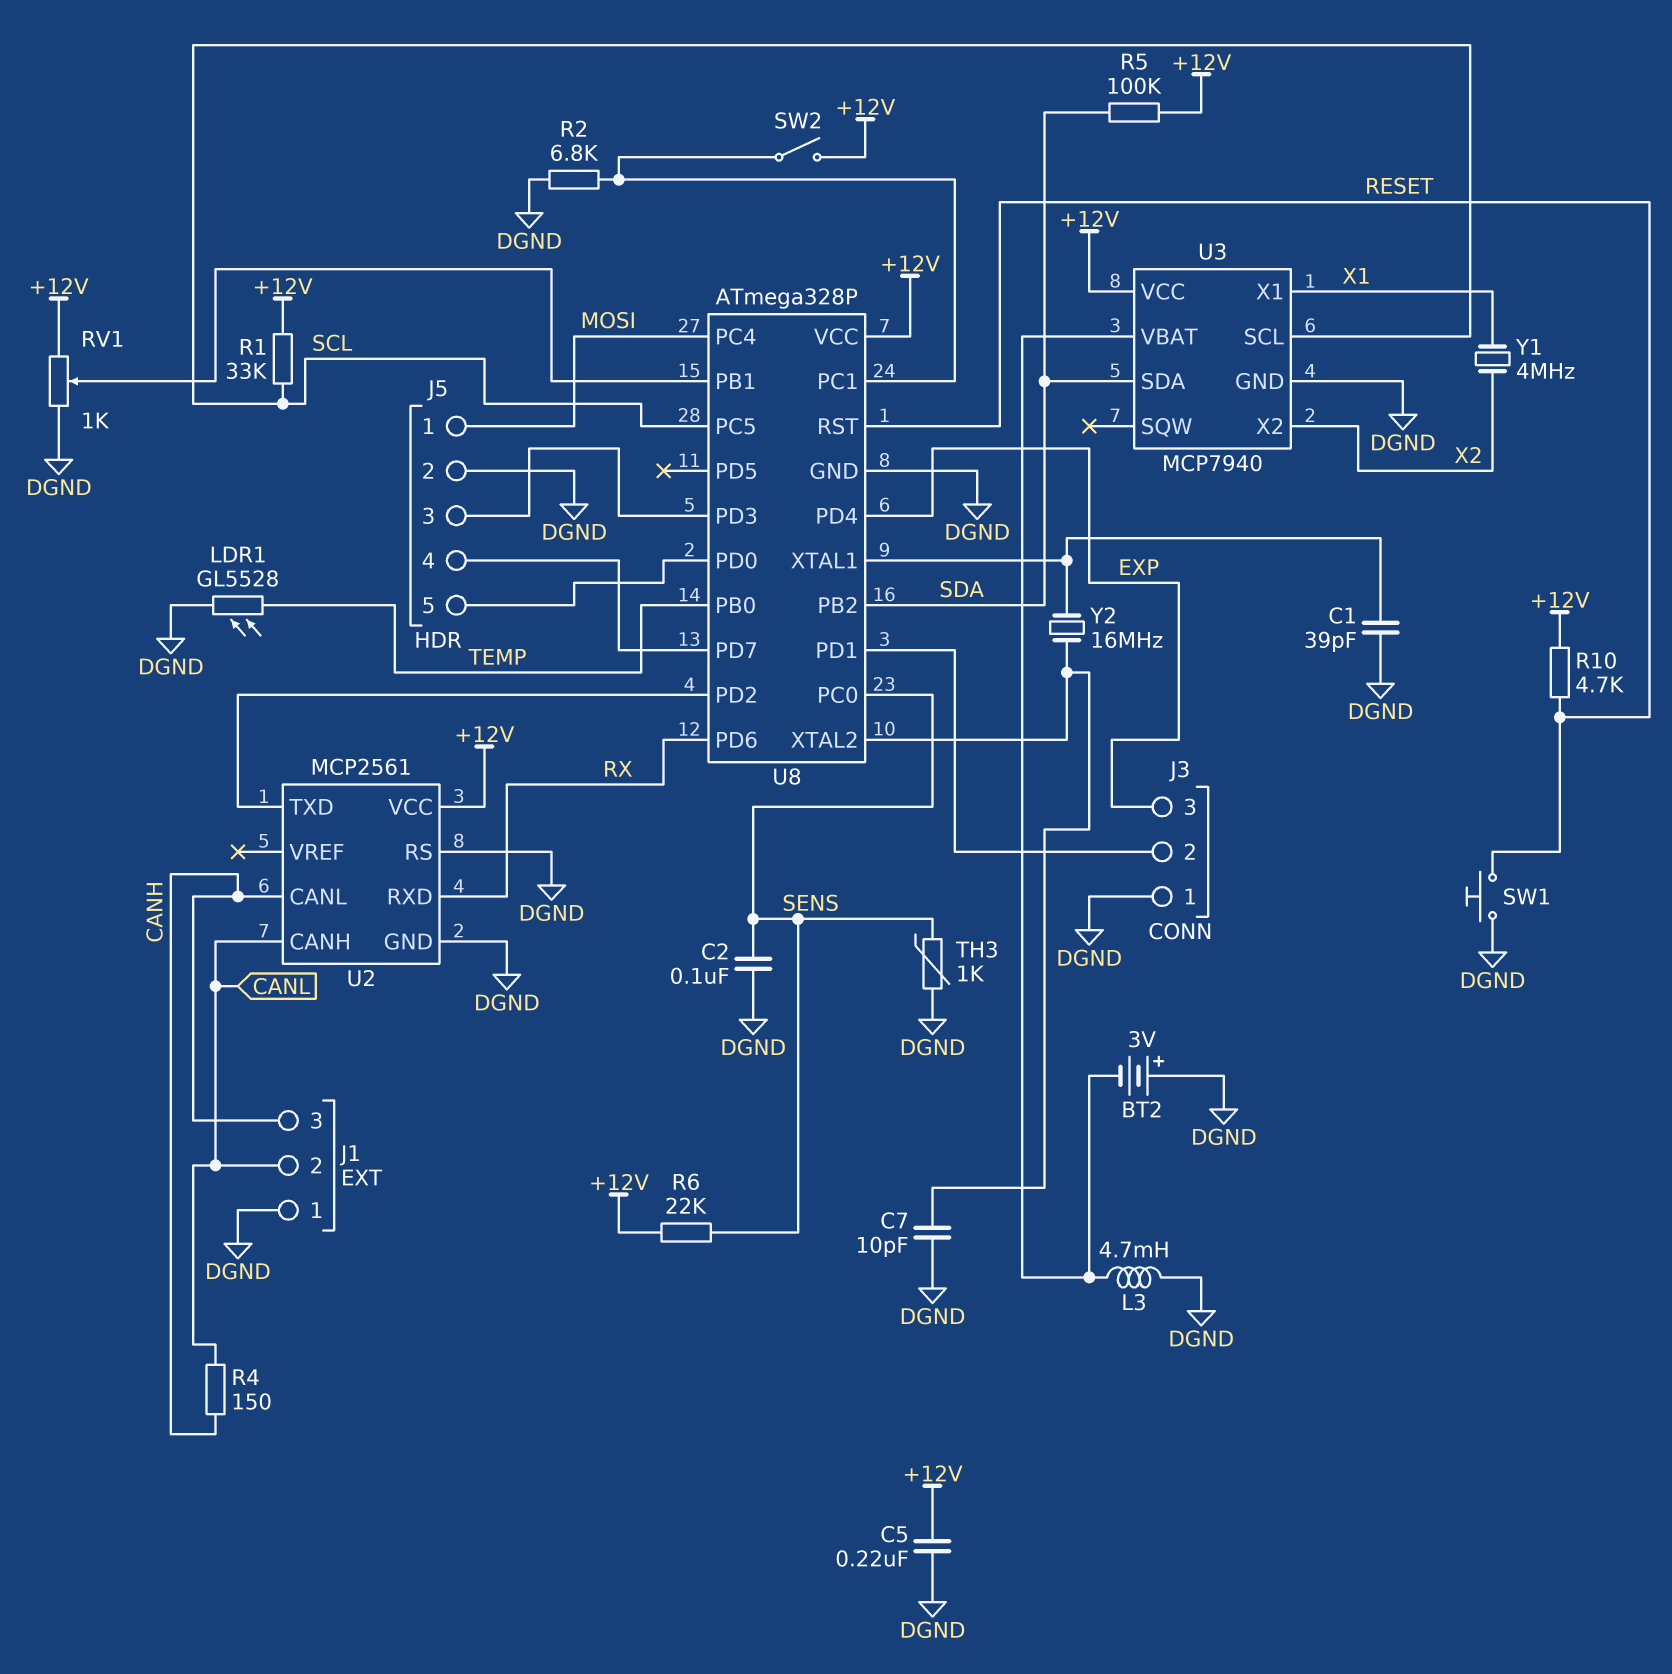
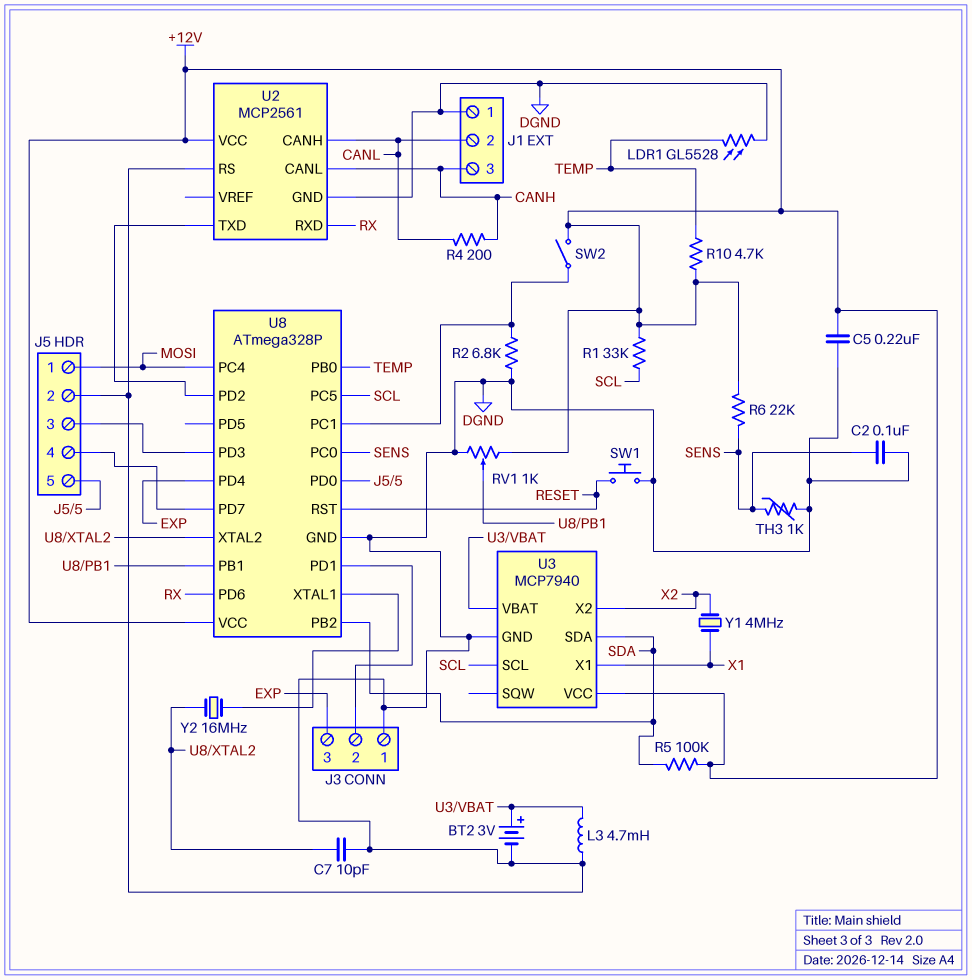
BT2: 3V (plus DGND, minus U3/VBAT) -> 3V (plus U3/VBAT, minus DGND)
C1: 39pF (DGND, U8/XTAL1) -> none
R4: 150 (CANH, CANL) -> 200 (CANH, CANL)
R10: 4.7k (+12V, RESET) -> 4.7k (+12V, TEMP)

